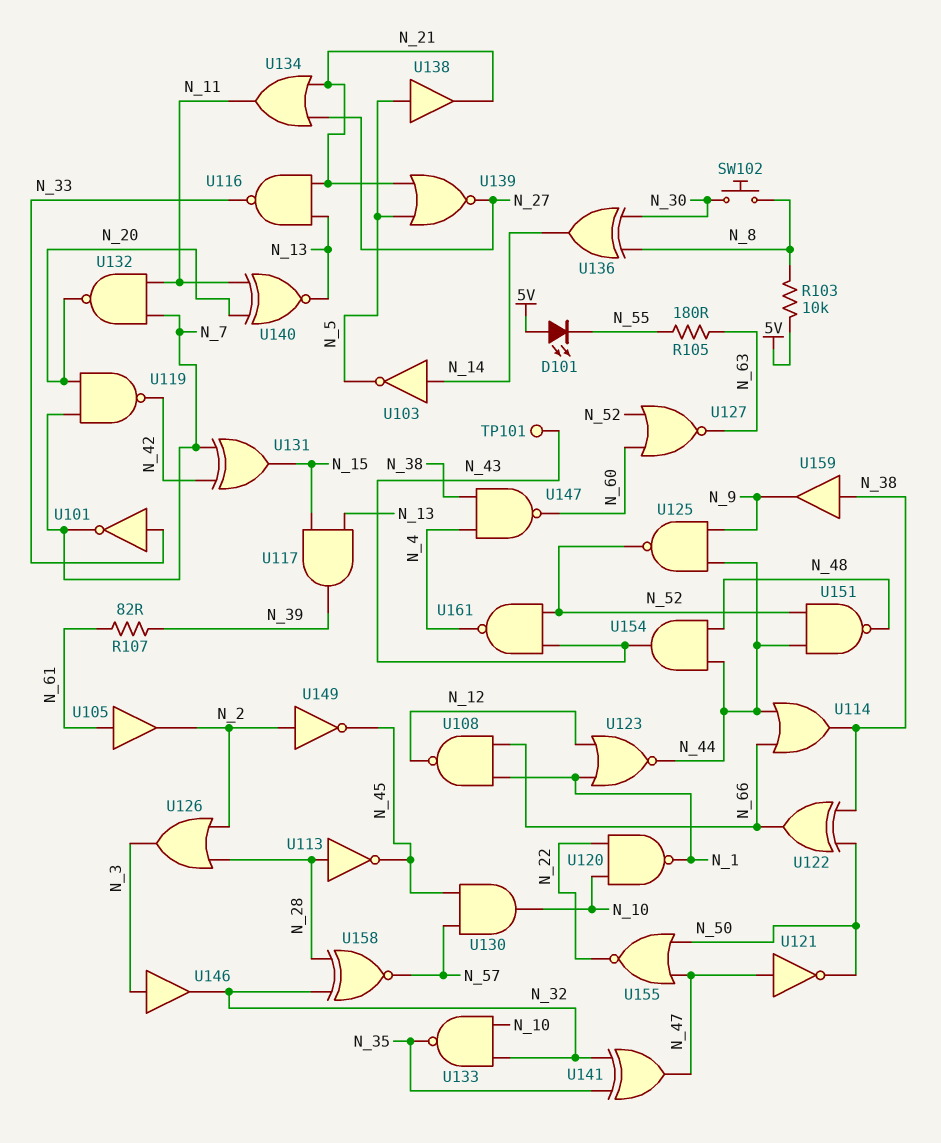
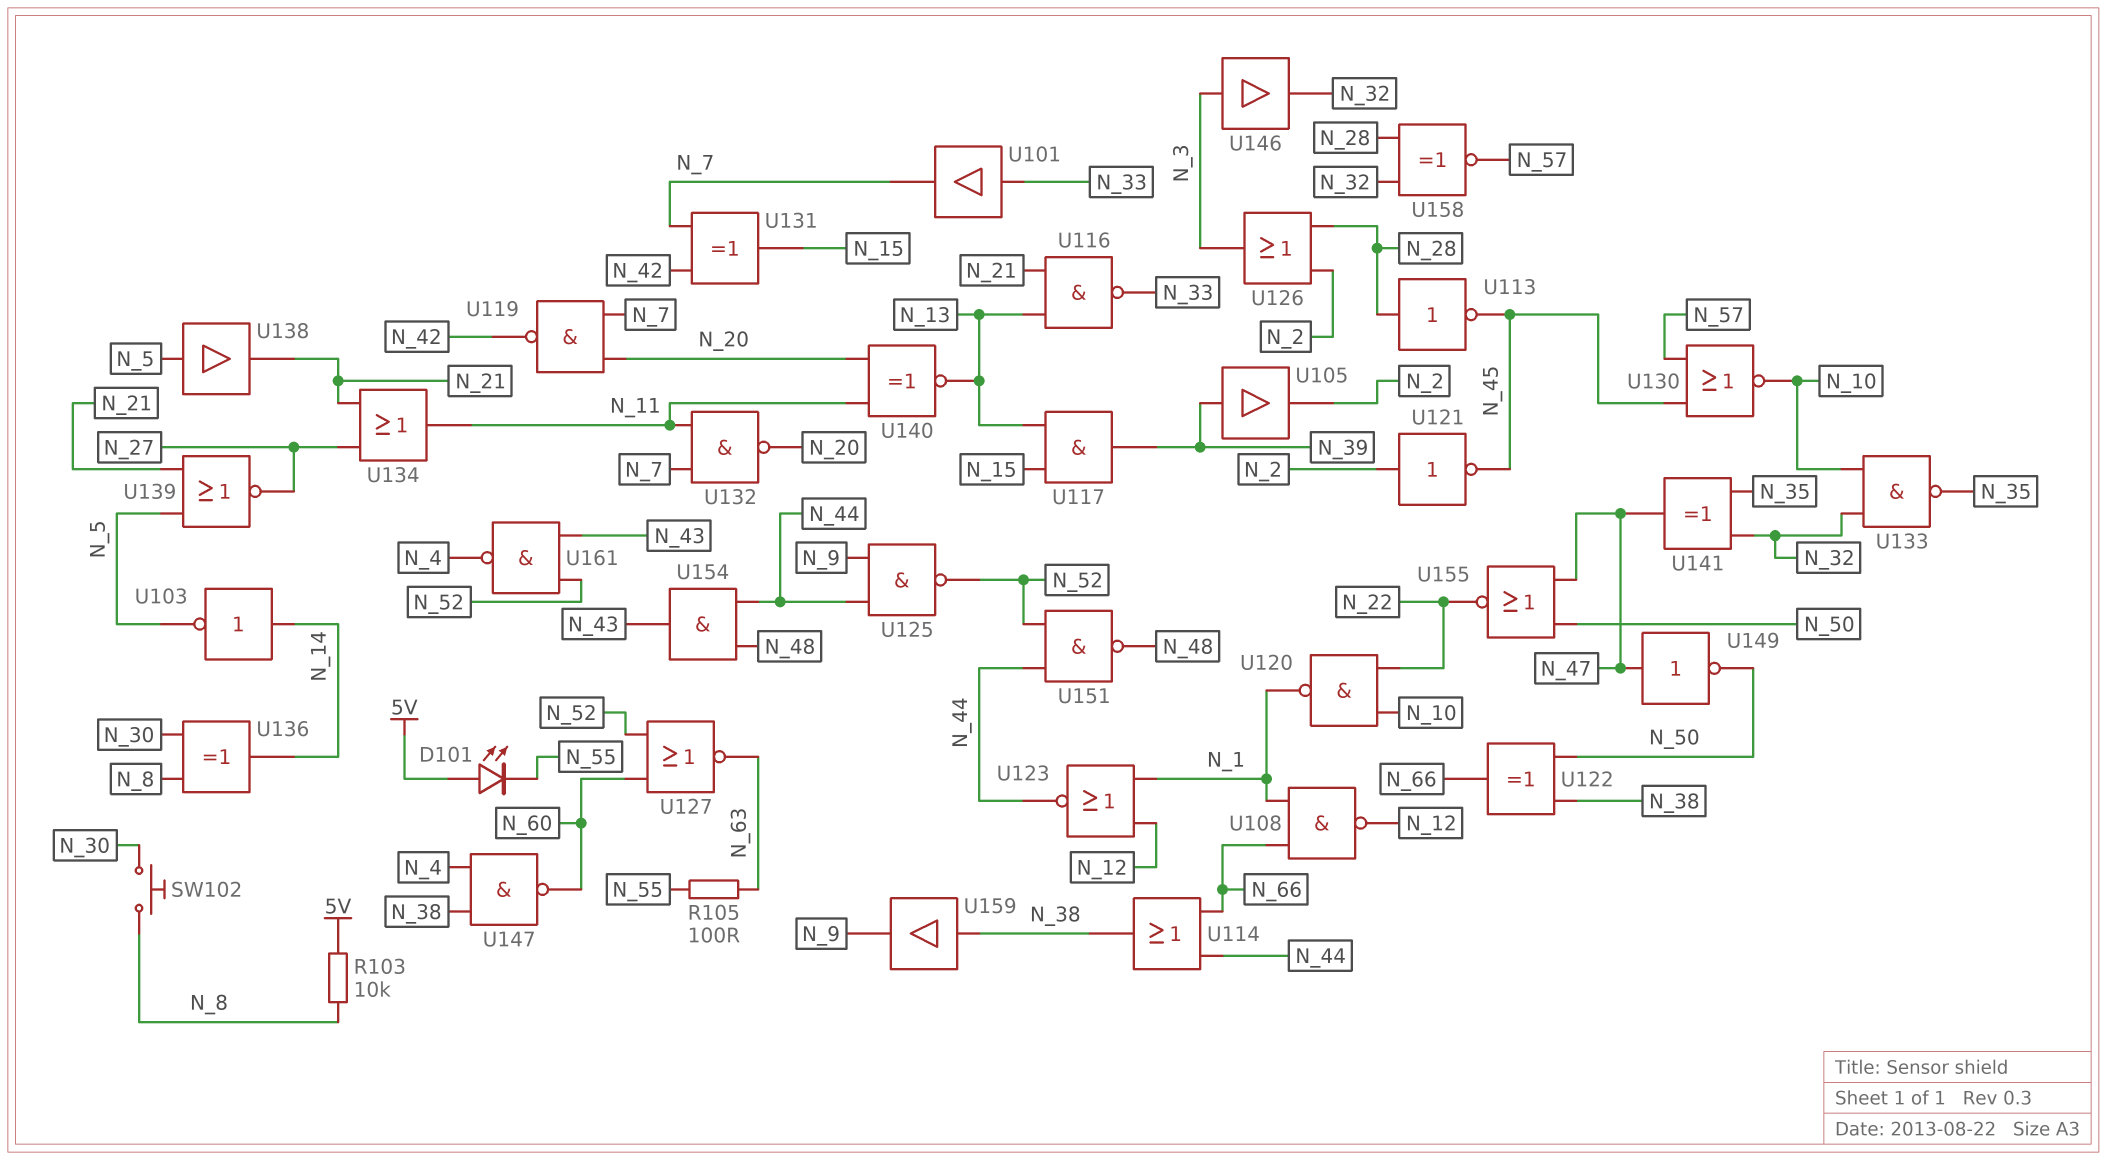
R105: 180 (N_55, N_63) -> 100 (N_55, N_63)
R107: 82 (N_39, N_61) -> none
TP101: test point (N_43) -> none
U101: NOT (in N_33, out N_7) -> buffer (in N_33, out N_7)
U105: buffer (in N_61, out N_2) -> buffer (in N_39, out N_2)
U121: NOT (in N_47, out N_50) -> NOT (in N_2, out N_45)
U130: AND (in N_45, in N_57, out N_10) -> NOR (in N_45, in N_57, out N_10)
U149: NOT (in N_2, out N_45) -> NOT (in N_47, out N_50)

